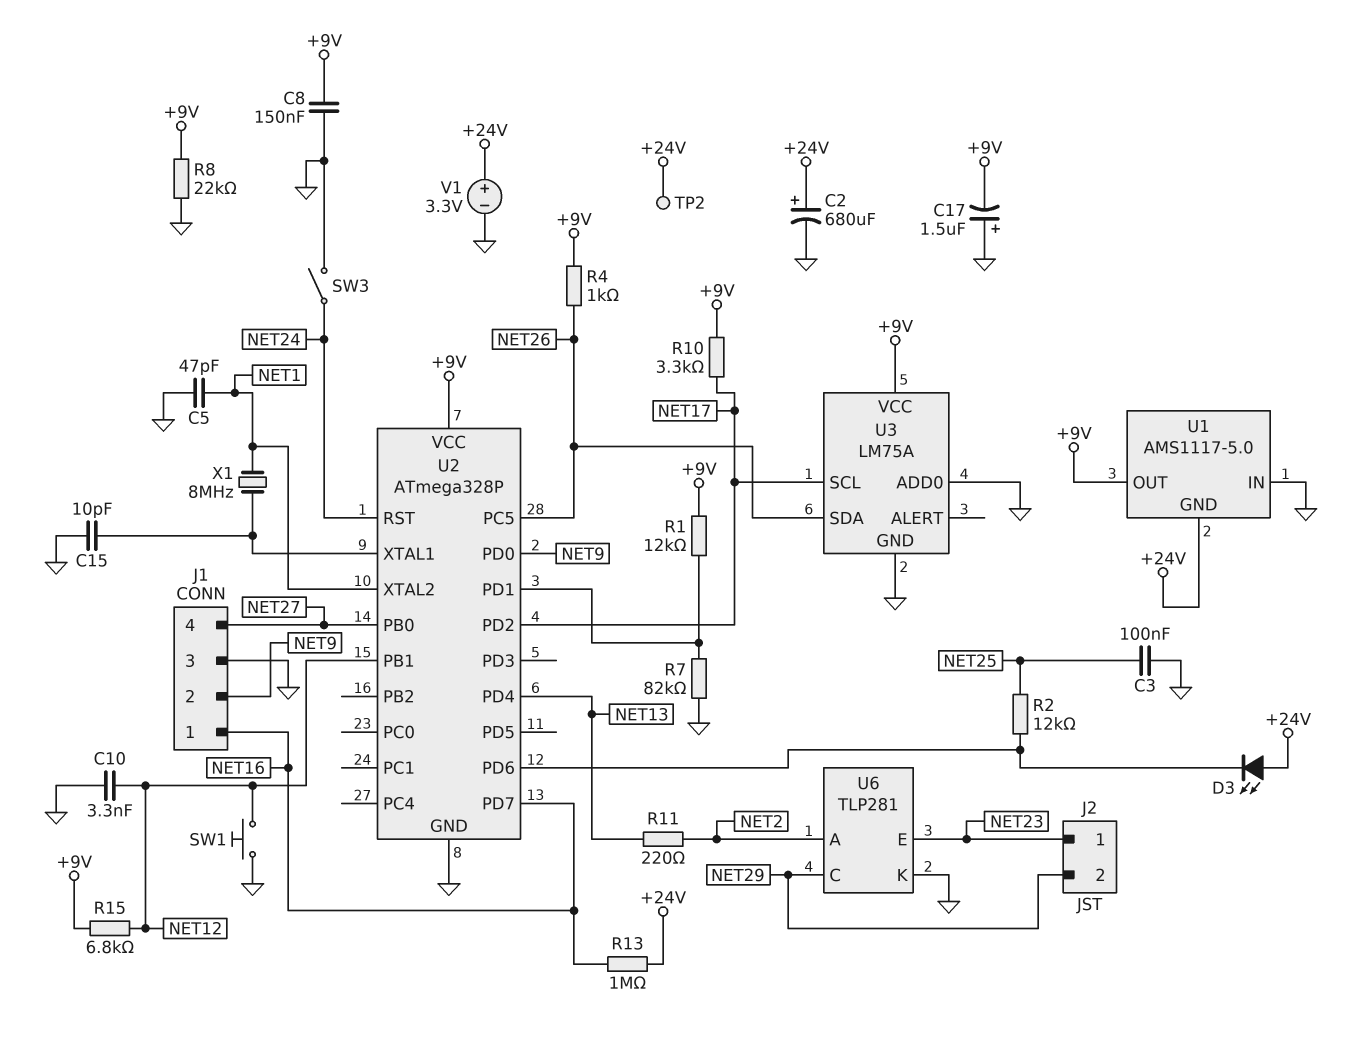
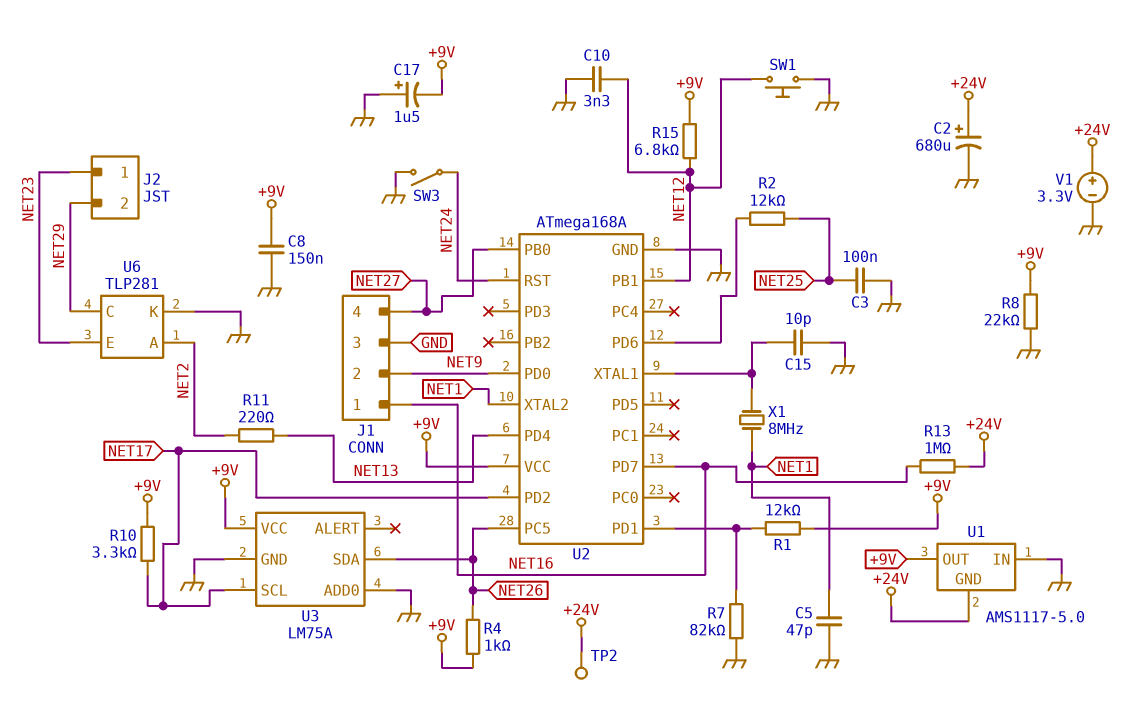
D3: LED (A +24V, K U2/PD6) -> none
U2: ATmega328P -> ATmega168A

